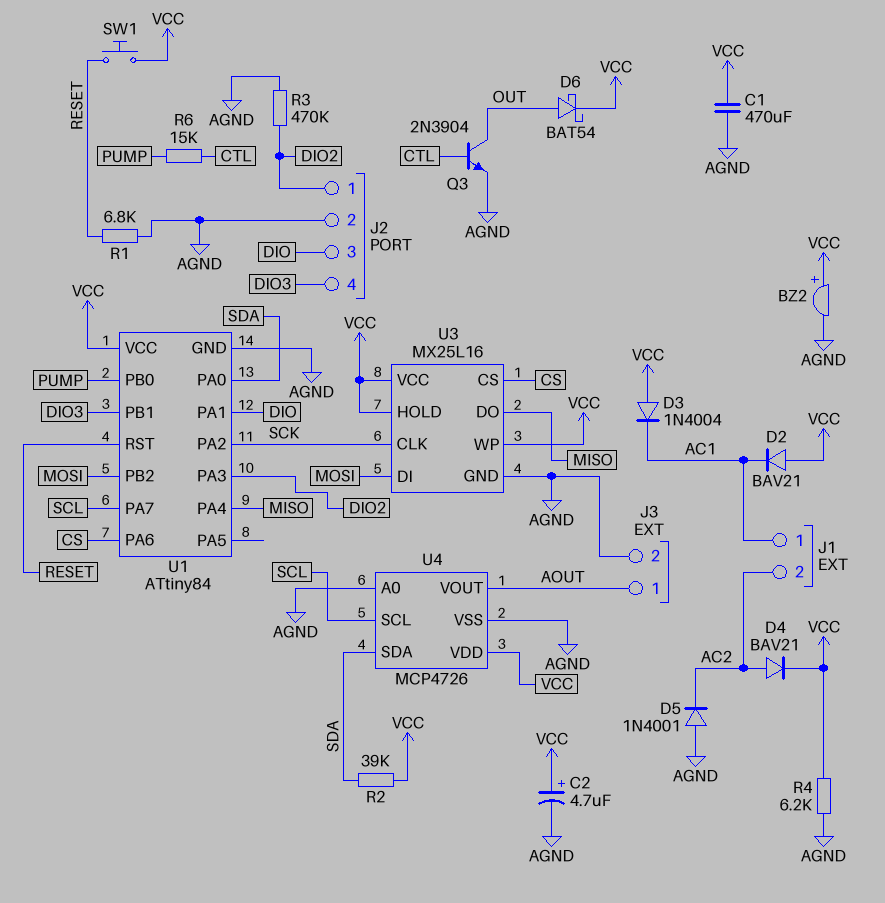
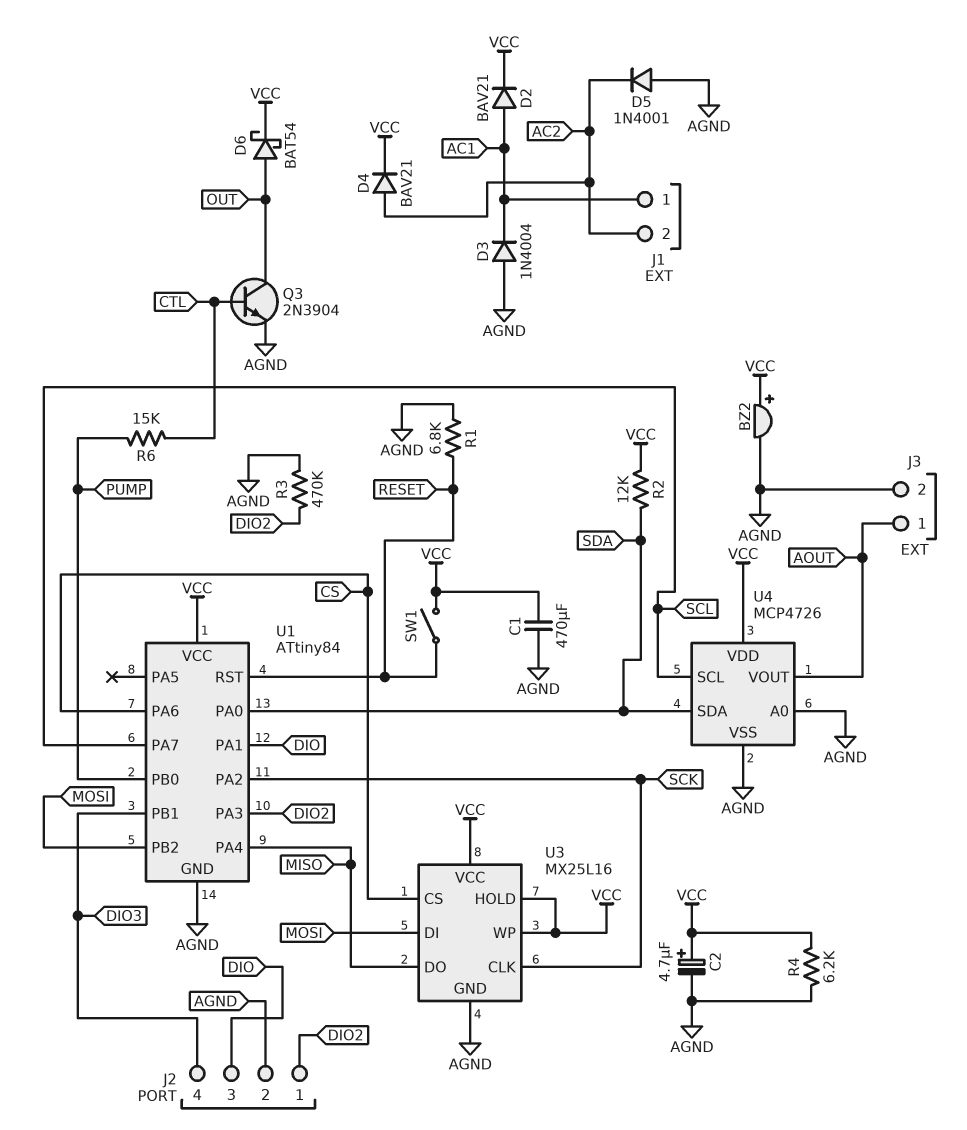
D2: diode BAV21 (A VCC, K AC1) -> diode BAV21 (A AC1, K VCC)
D3: diode 1N4004 (A VCC, K AC1) -> diode 1N4004 (A AGND, K AC1)
R2: 39k (SDA, VCC) -> 12k (SDA, VCC)
SW1: button (RESET, VCC) -> switch (RESET, VCC)

